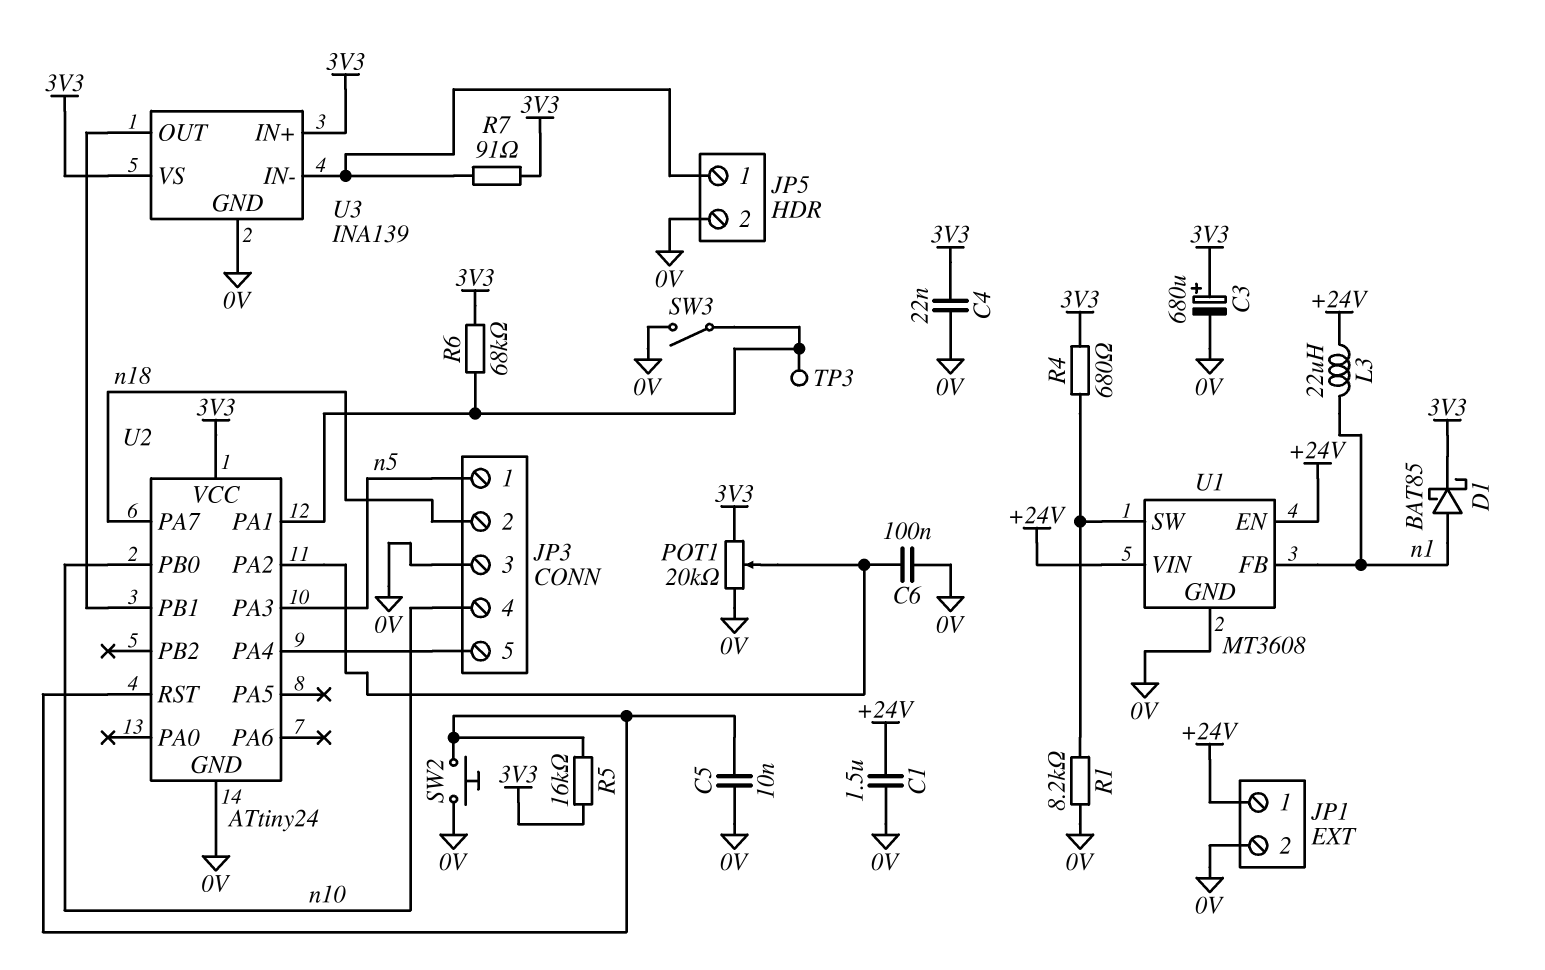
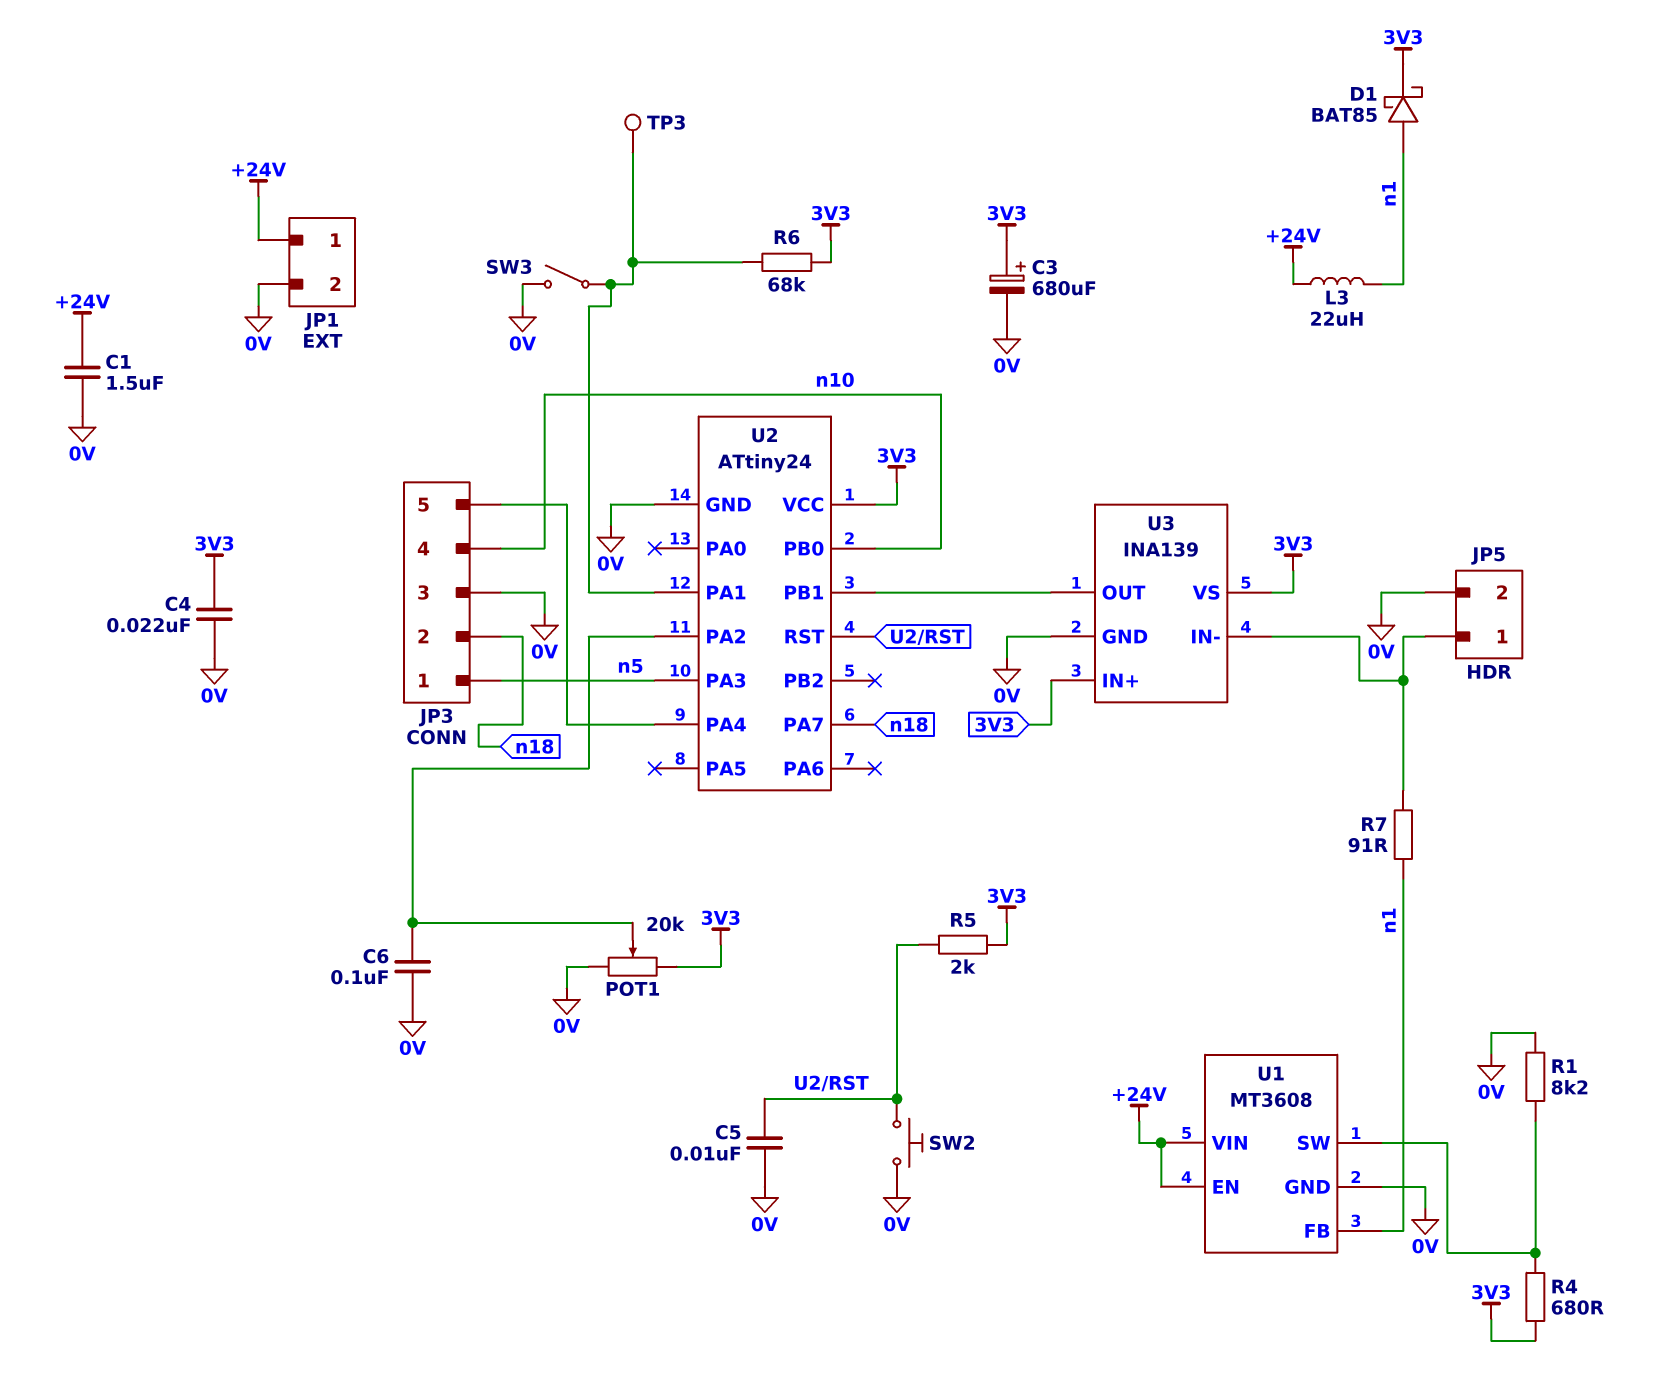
R5: 16k (3V3, U2/RST) -> 2k (3V3, U2/RST)
R7: 91 (3V3, JP5/1) -> 91 (JP5/1, n1)

